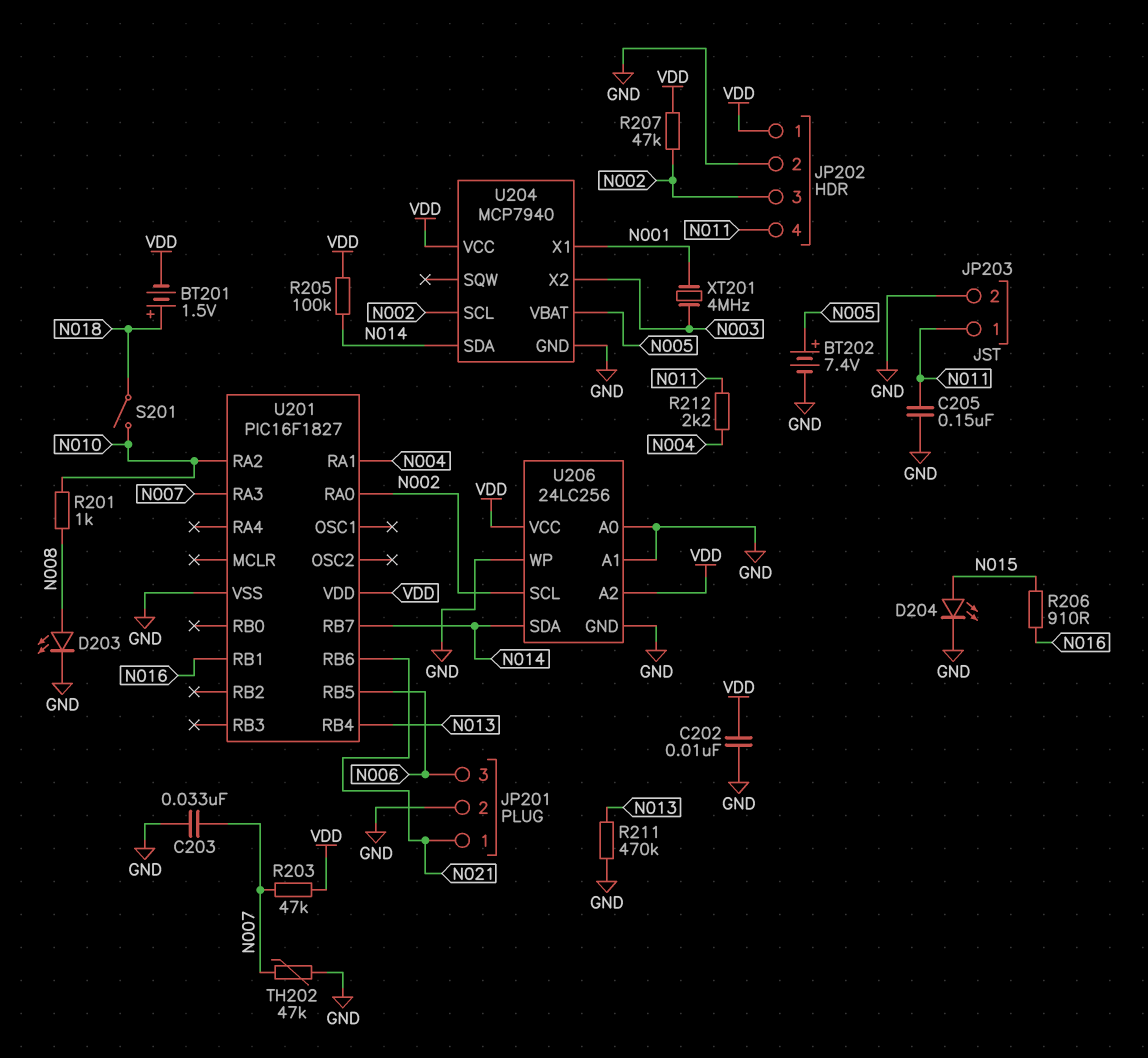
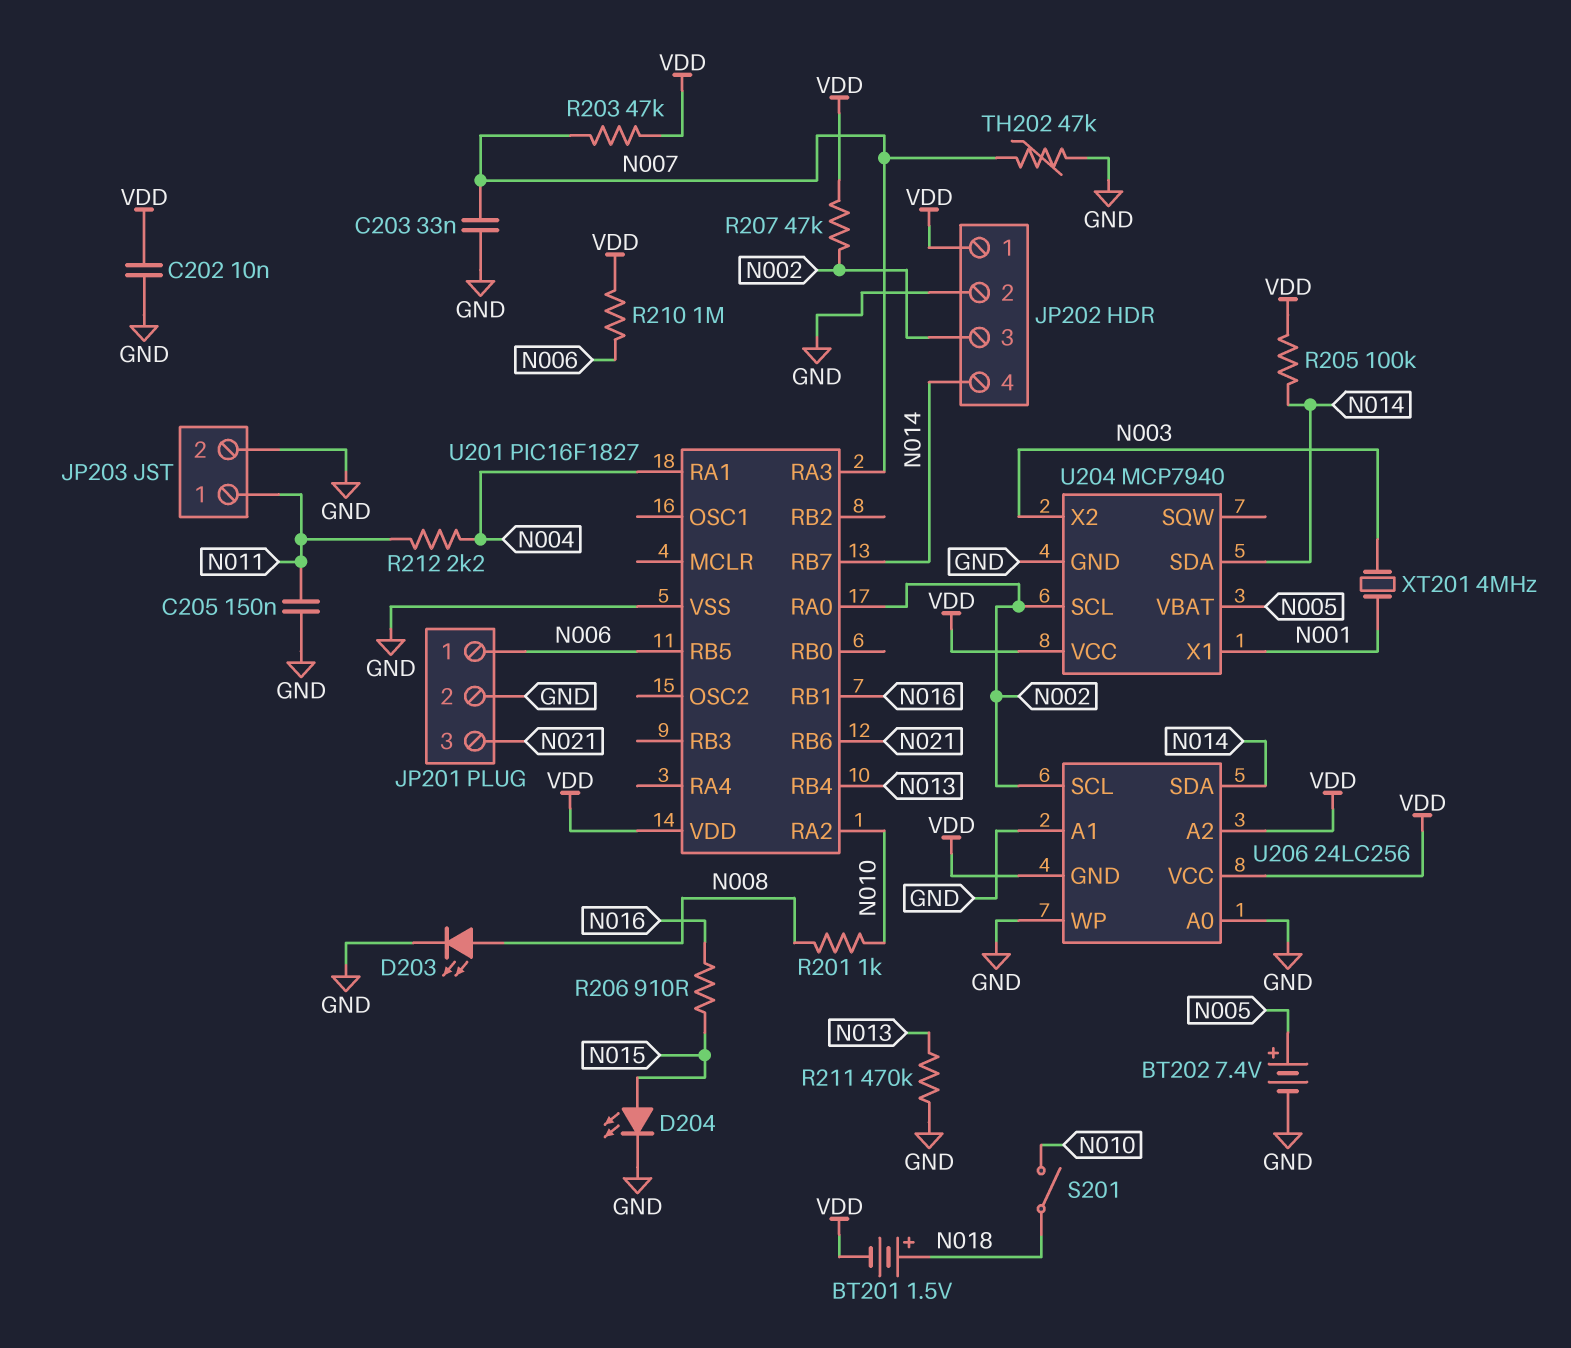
JP201 pin 1: N021 -> N006
JP201 pin 3: N006 -> N021
JP202 pin 4: N011 -> N014
R210: none -> 1M (N006, VDD)
U206 pin GND: GND -> VDD

